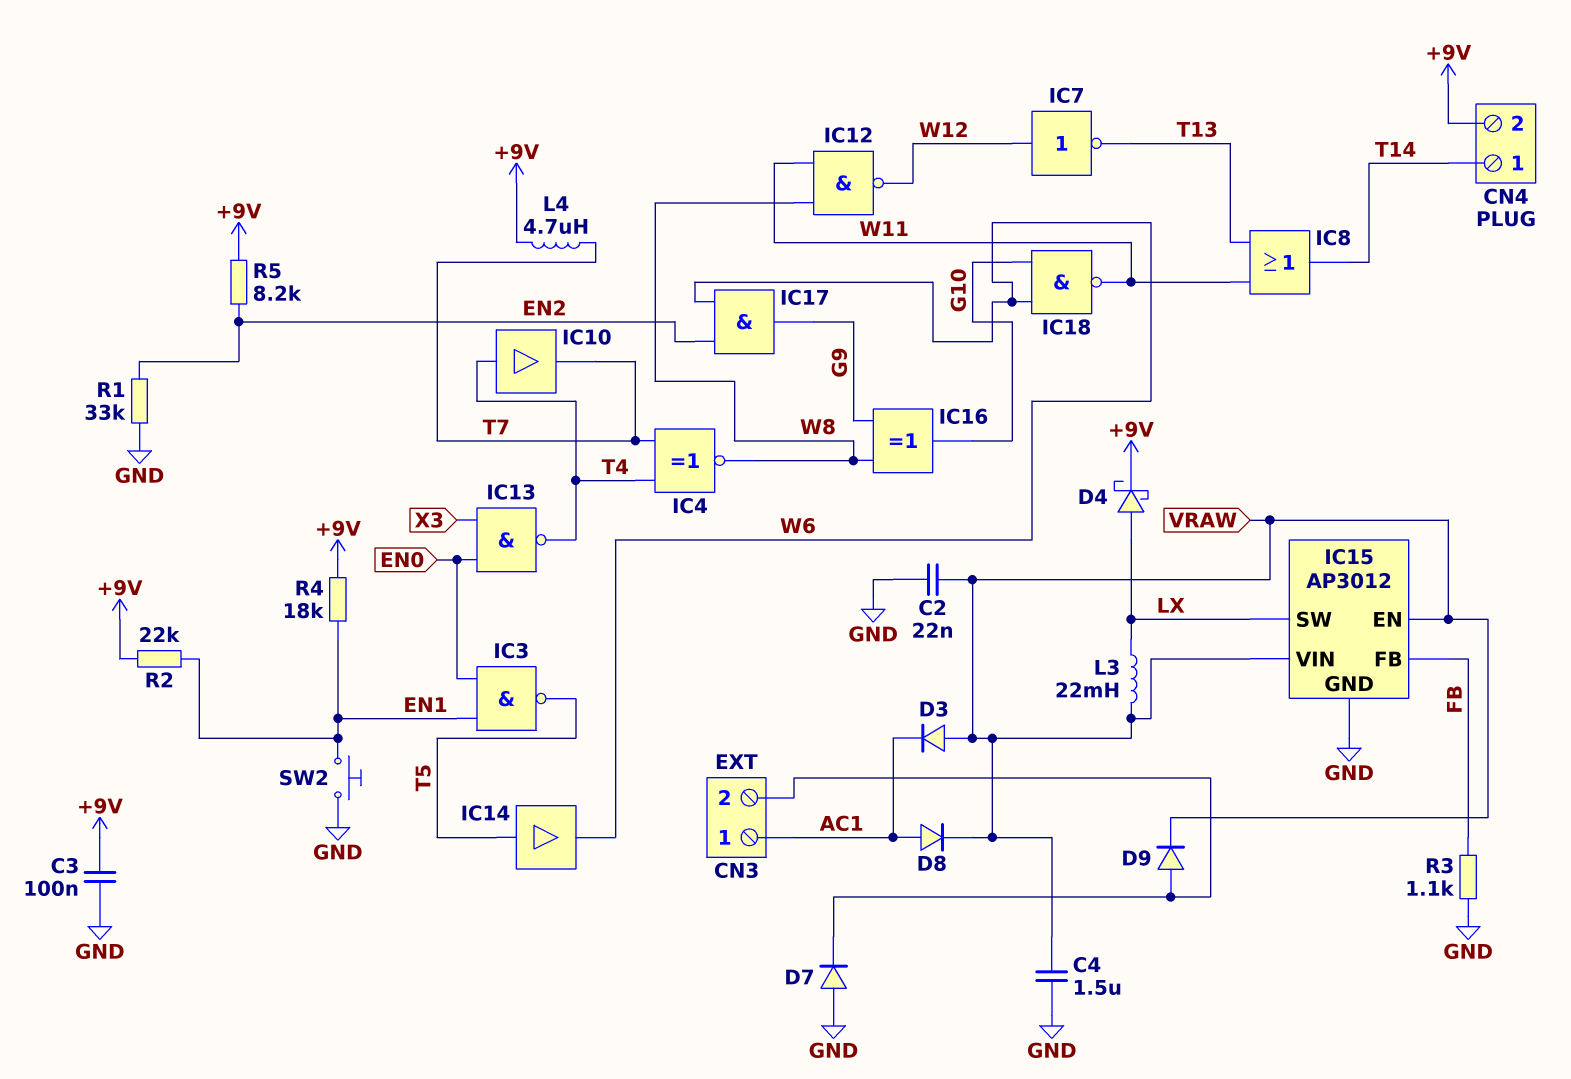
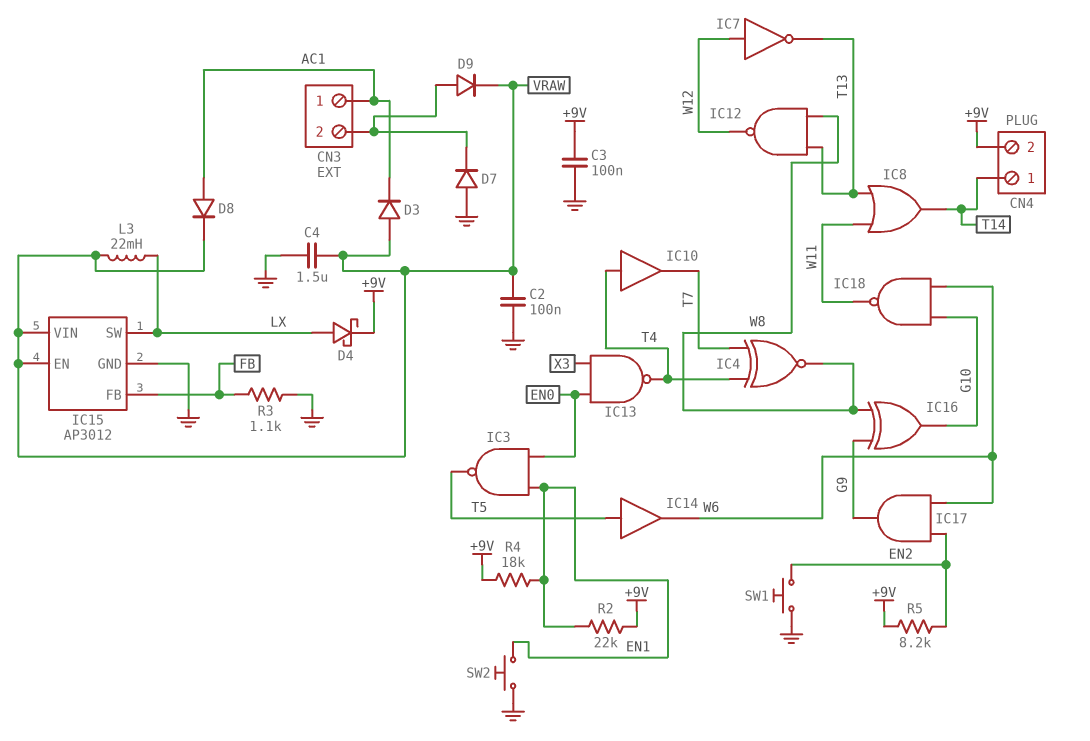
C2: 22nF (GND, VRAW) -> 100nF (GND, VRAW)
IC12: NAND (in W8, in W11, out W12) -> NAND (in T13, in W8, out W12)
L4: 4.7uH (+9V, T7) -> none
R1: 33k (EN2, GND) -> none
SW1: none -> button (EN2, GND)

